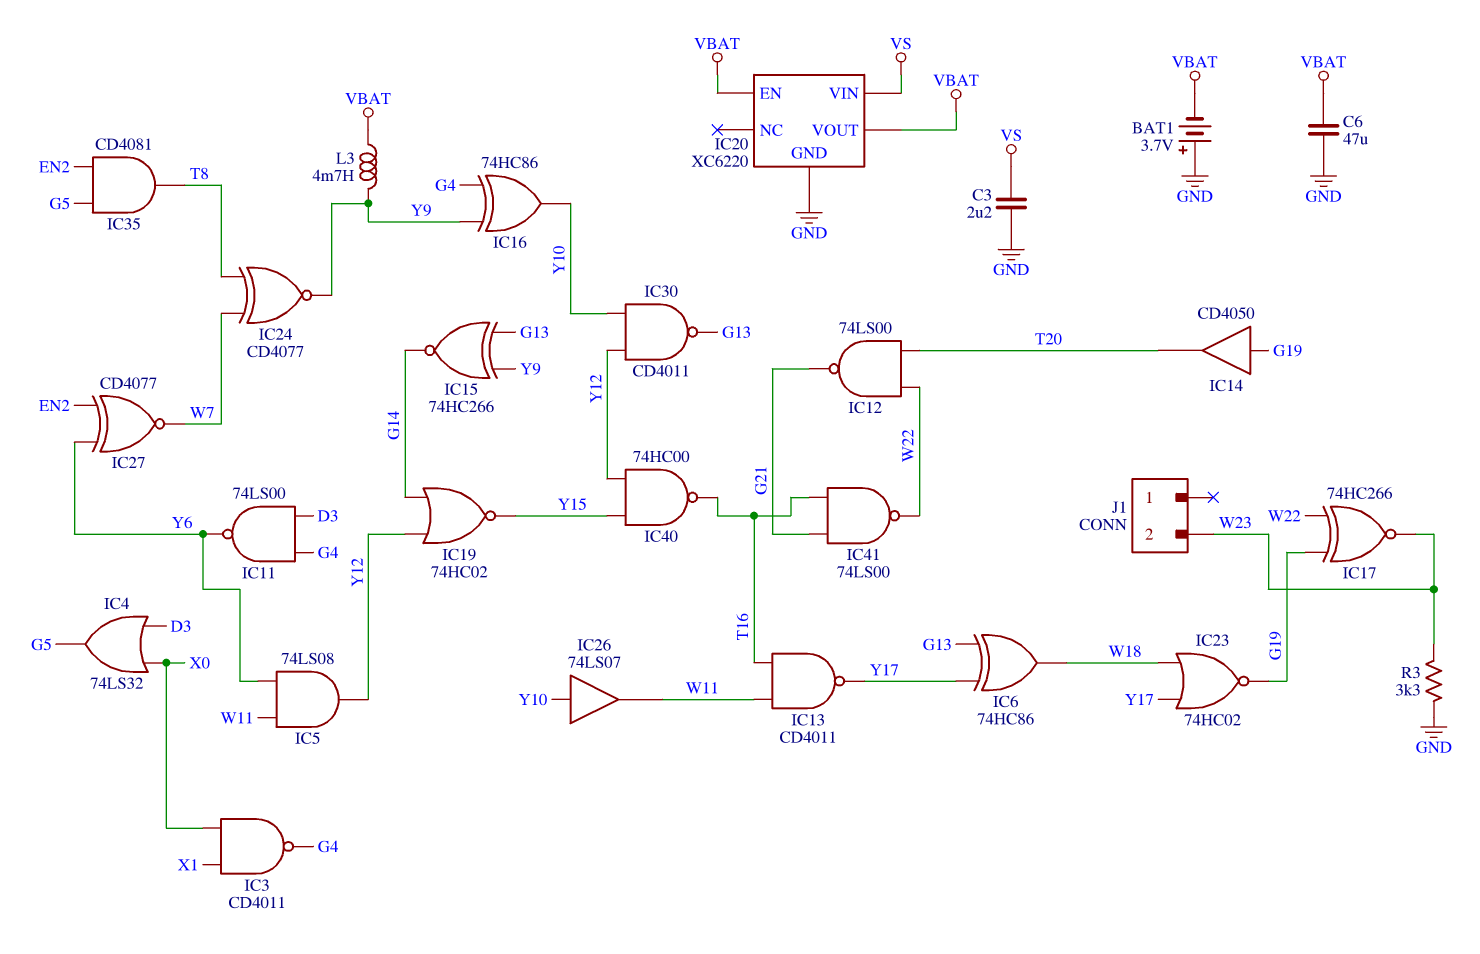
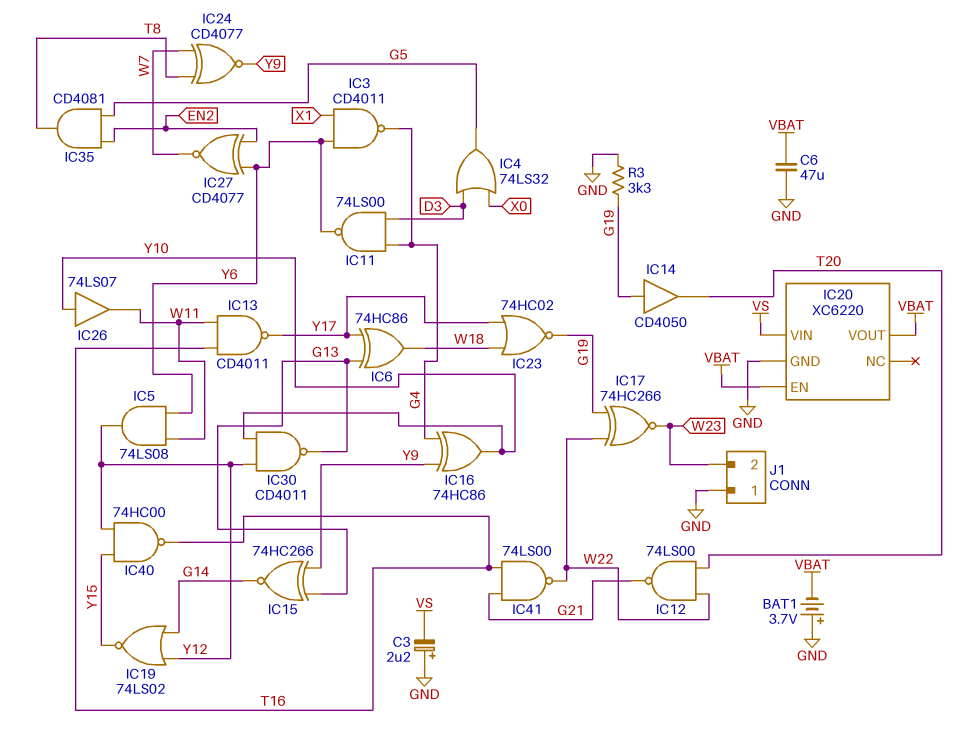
C3: 2.2uF (GND, VS) -> 2.2uF (plus GND, minus VS)
IC3: NAND CD4011 (in X0, in X1, out G4) -> NAND CD4011 (in X1, in Y6, out G4)
IC19: NOR 74HC02 (in G14, in Y12, out Y15) -> NOR 74LS02 (in G14, in Y12, out Y15)
J1 pin 1: none -> GND
L3: 4.7mH (VBAT, Y9) -> none
R3: 3.3k (GND, W23) -> 3.3k (G19, GND)

